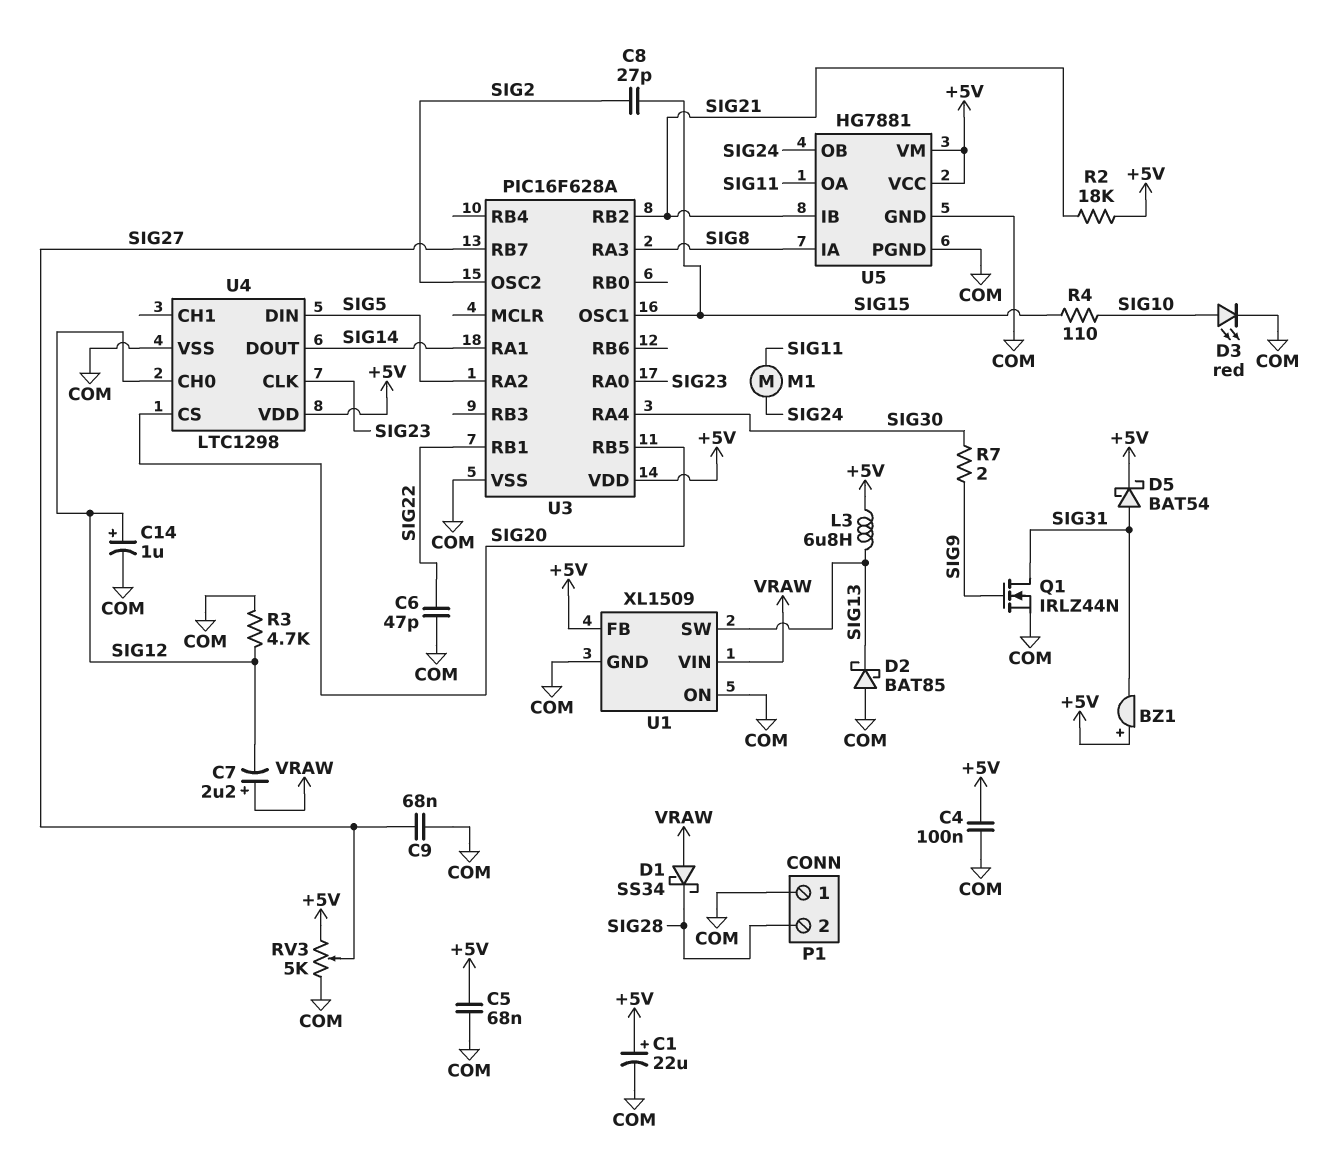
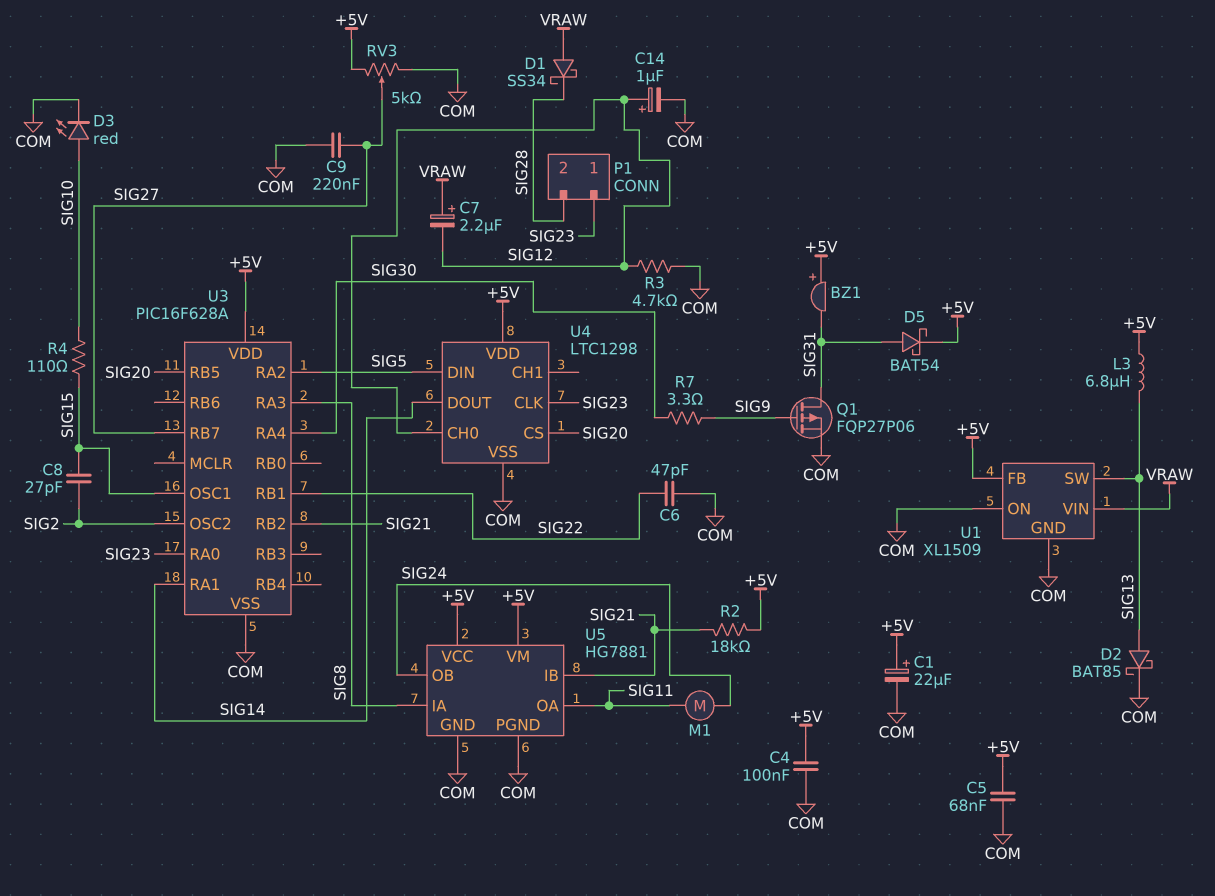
C9: 68nF (COM, SIG27) -> 220nF (COM, SIG27)
D2: schottky BAT85 (A COM, K SIG13) -> schottky BAT85 (A SIG13, K COM)
P1 pin 1: COM -> SIG23
Q1: NMOS IRLZ44N (G SIG9, D SIG31, S COM) -> PMOS FQP27P06 (G SIG9, D SIG31, S COM)
R7: 2 (SIG9, SIG30) -> 3.3 (SIG9, SIG30)

